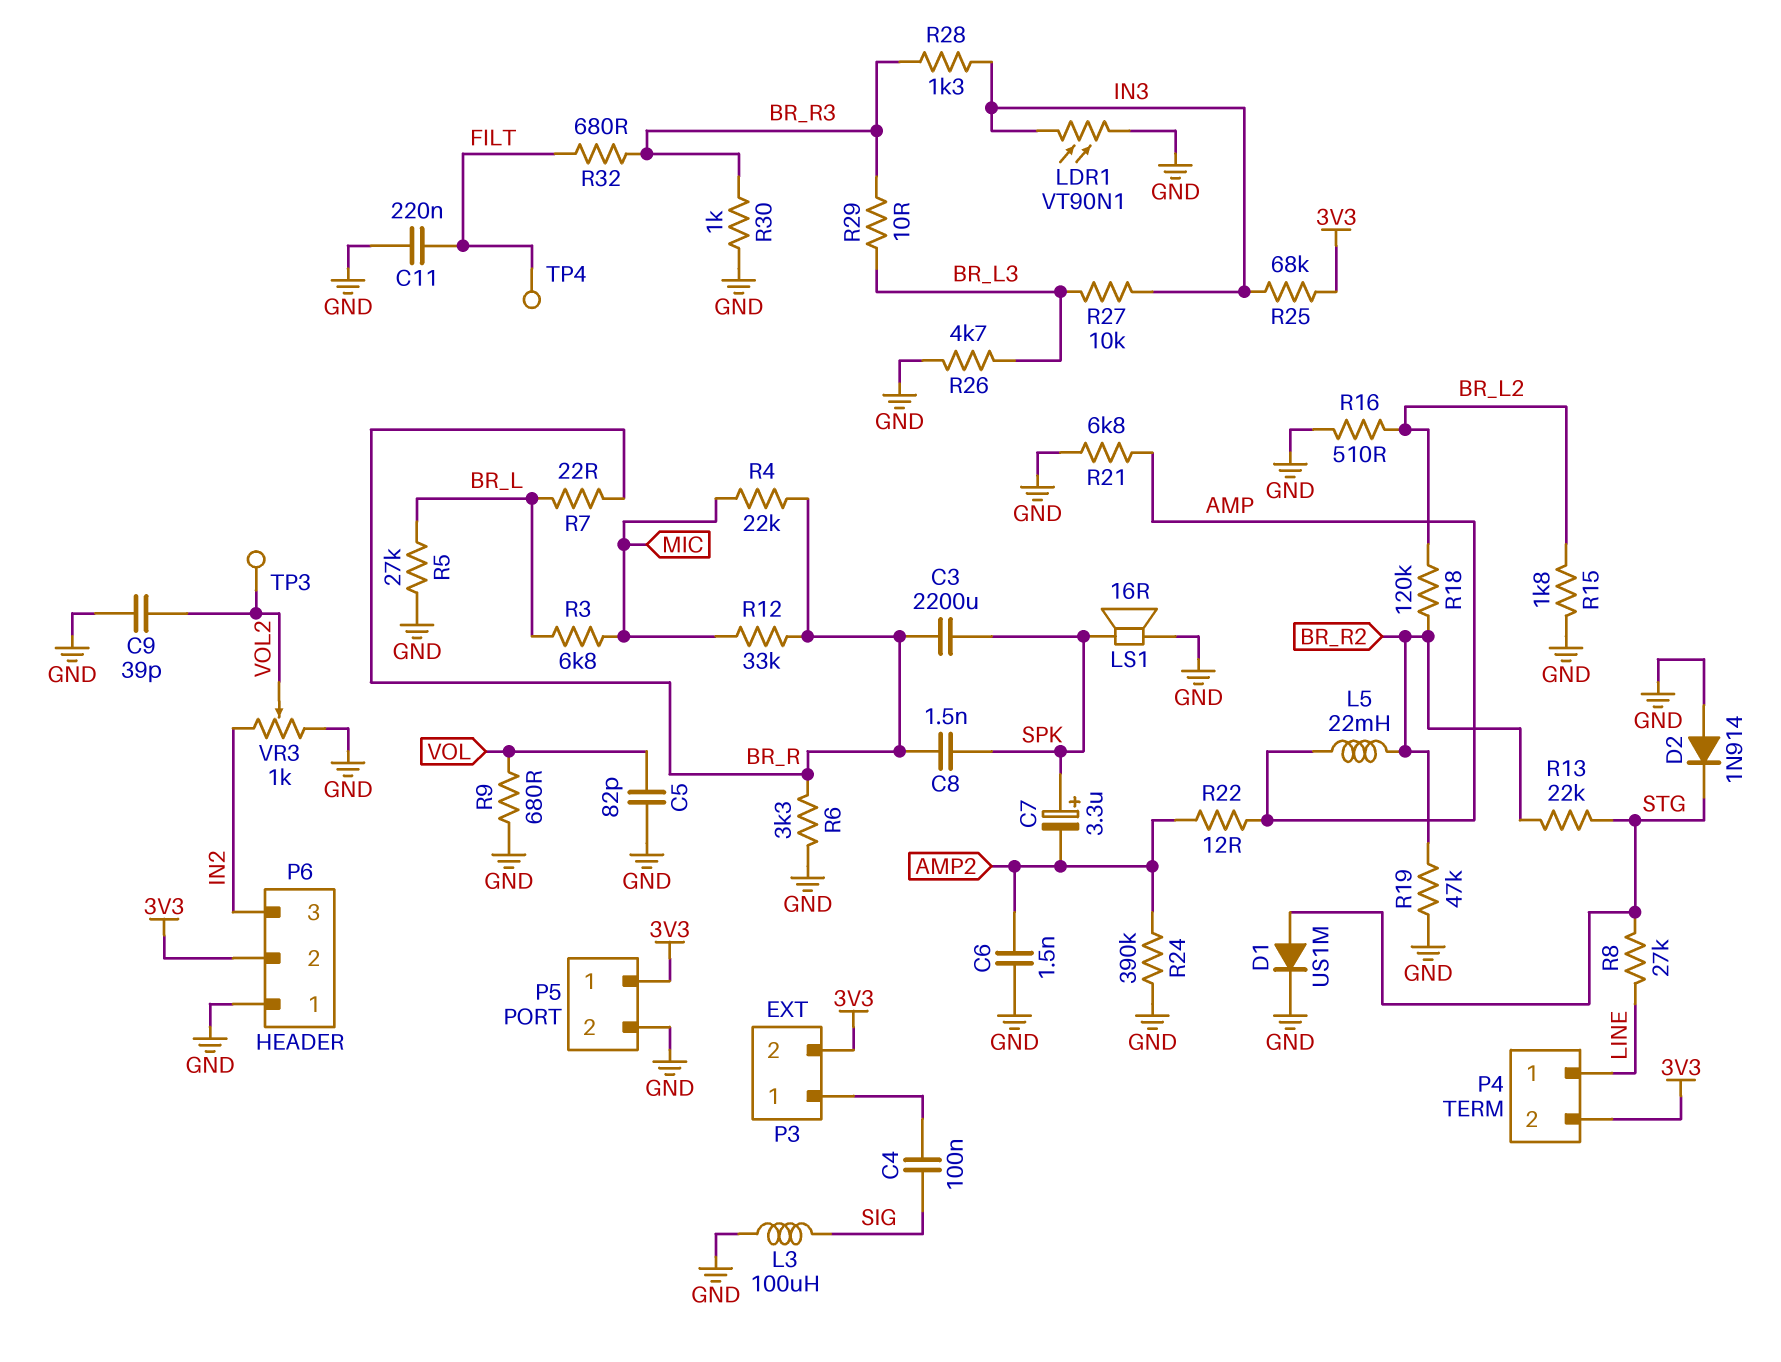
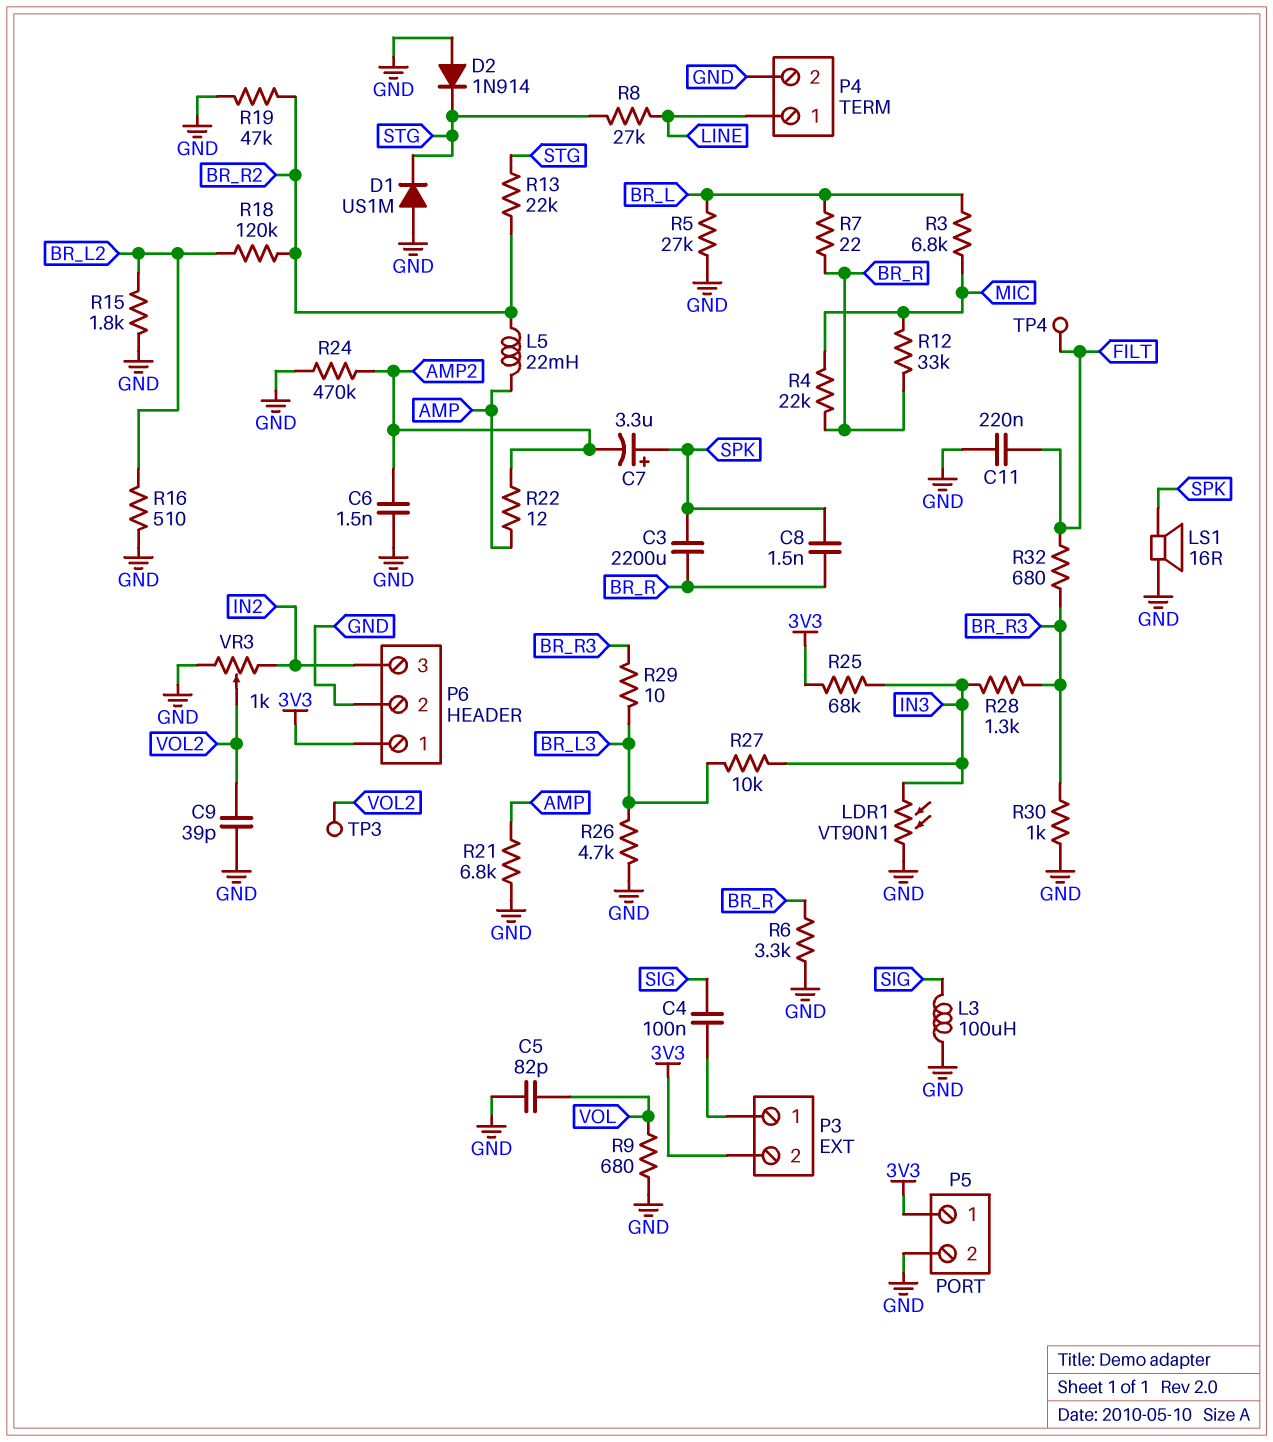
D1: diode US1M (A STG, K GND) -> diode US1M (A GND, K STG)
P4 pin 2: 3V3 -> GND
P6 pin 1: GND -> 3V3
P6 pin 2: 3V3 -> GND
R24: 390k (AMP2, GND) -> 470k (AMP2, GND)

